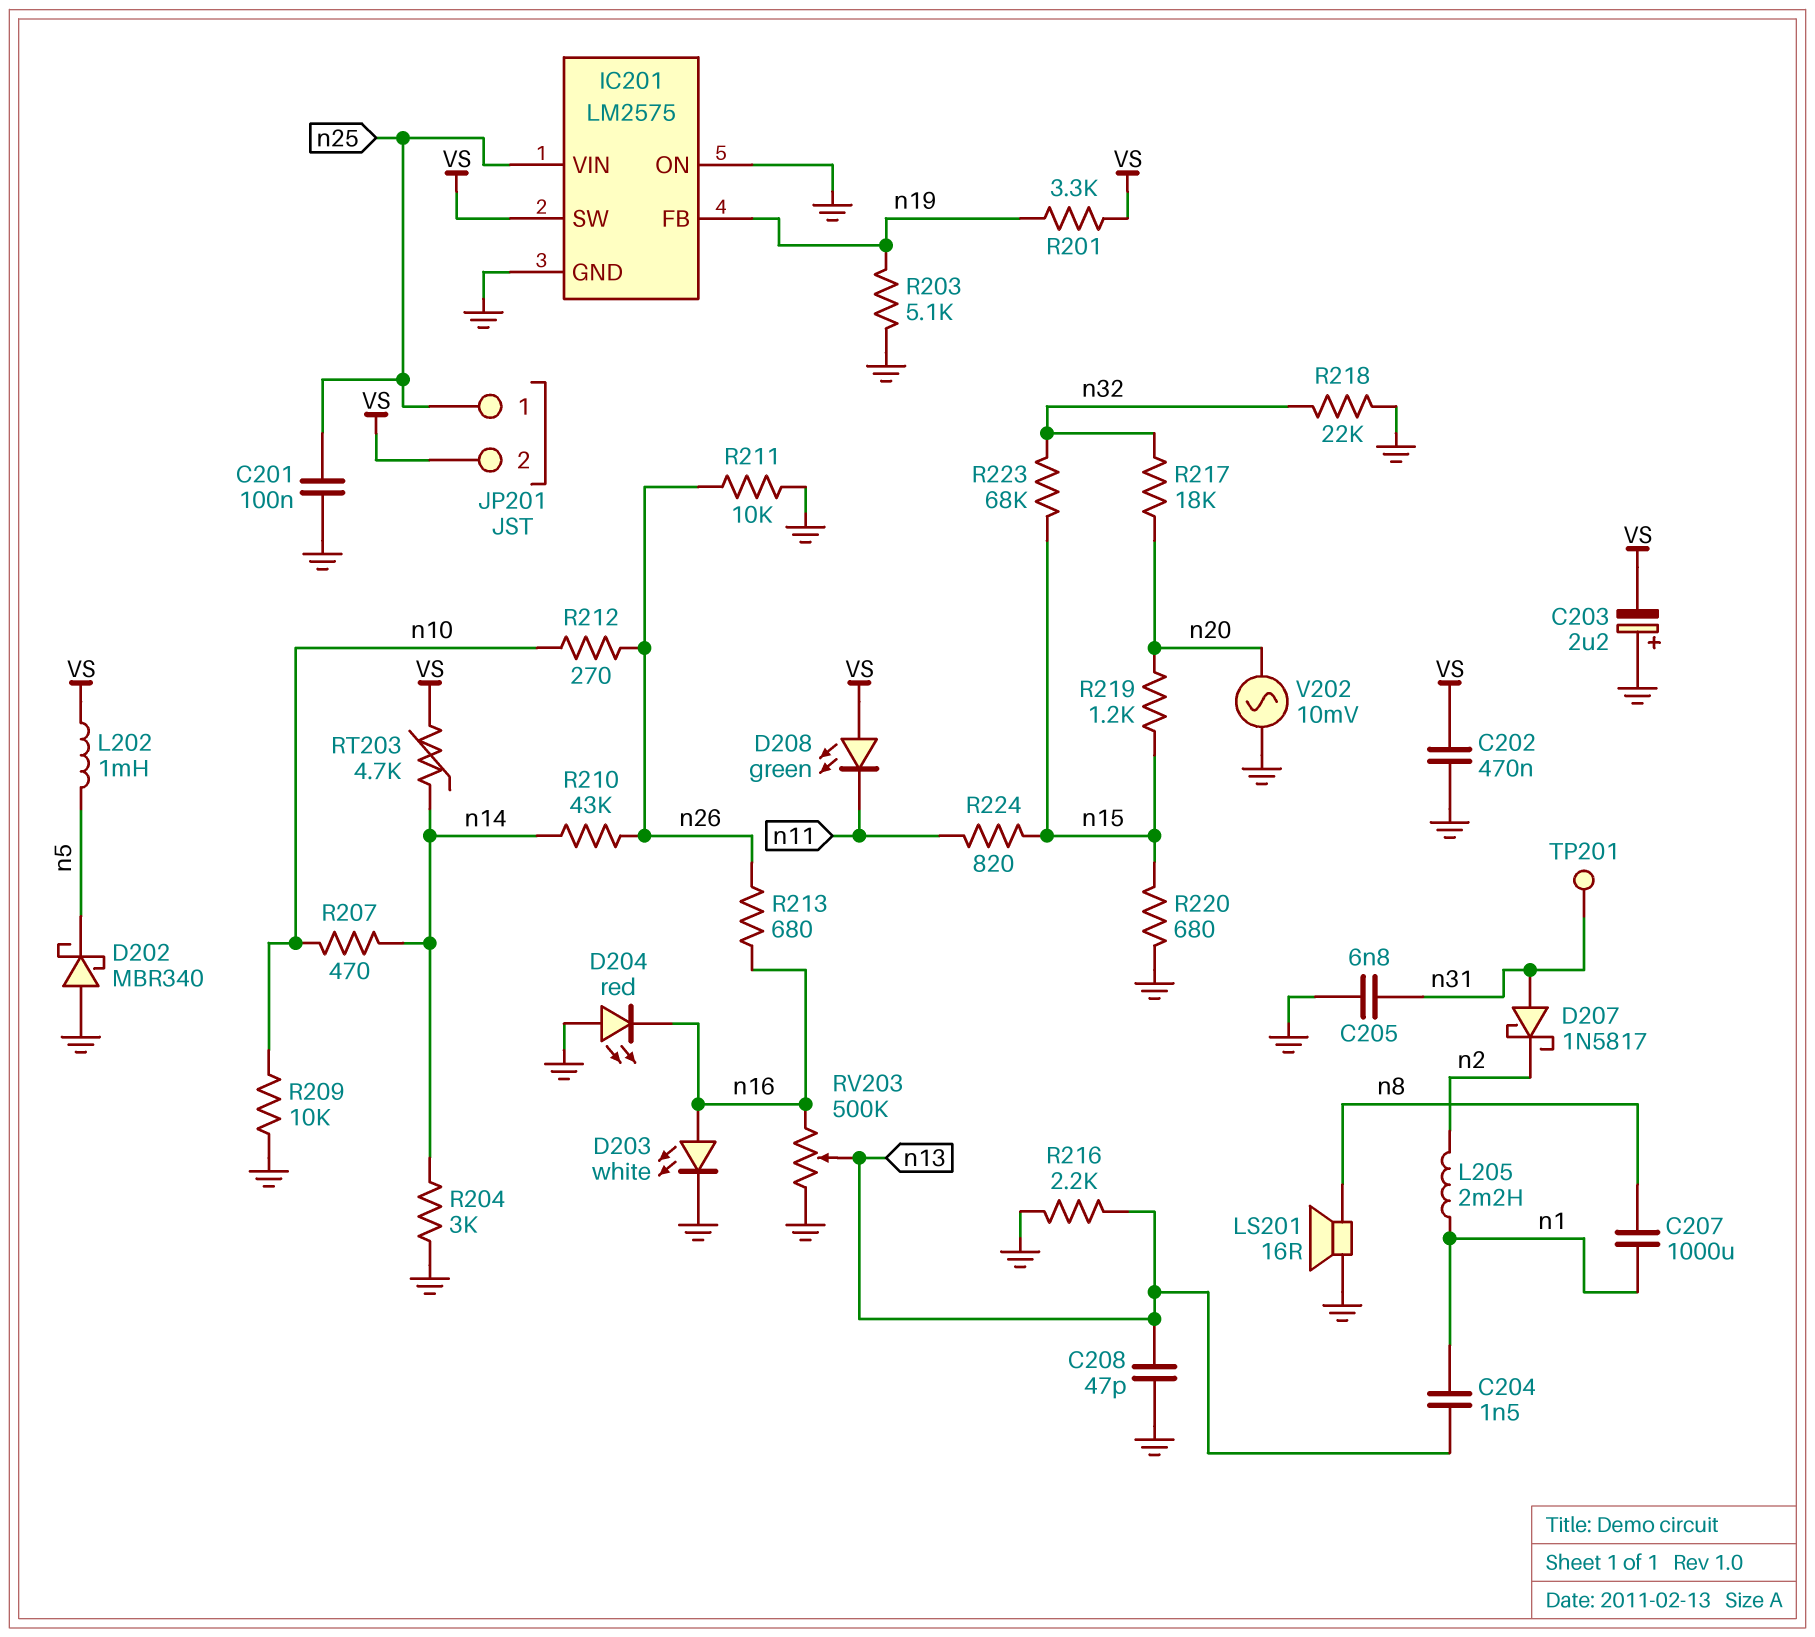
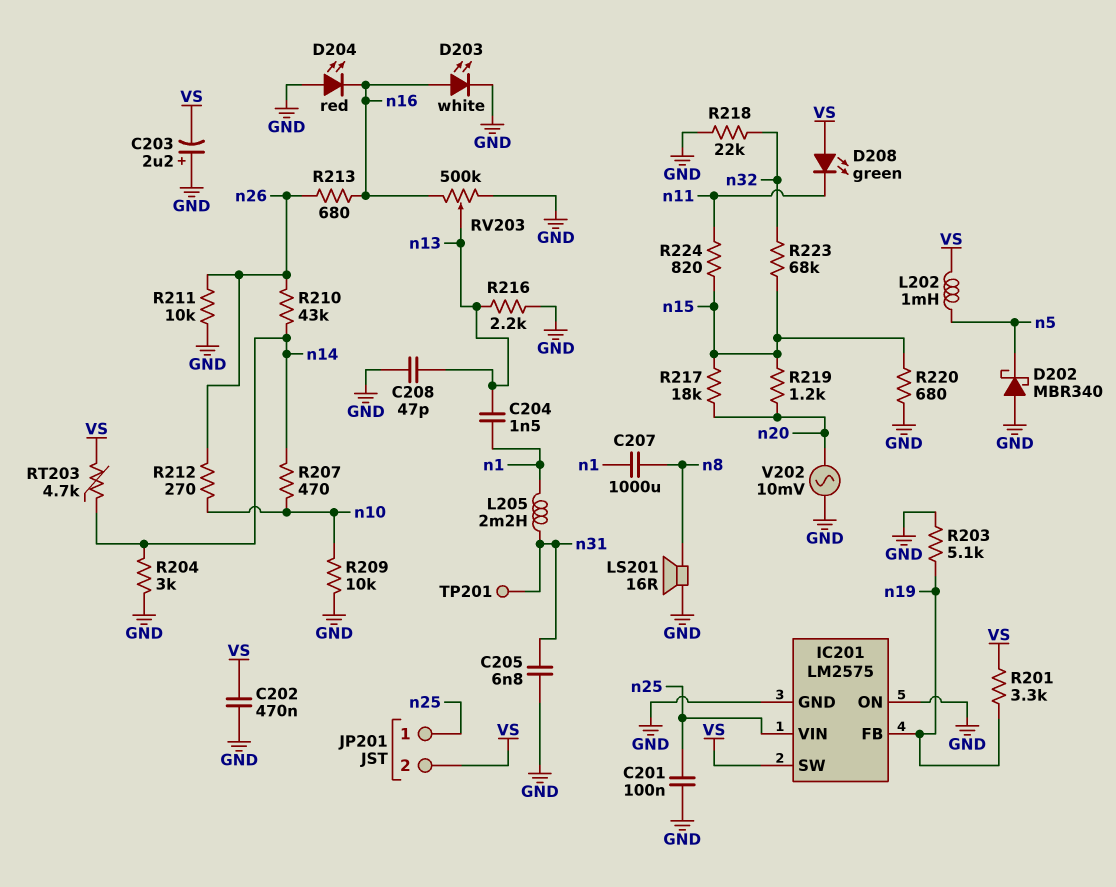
D207: schottky 1N5817 (A n31, K n2) -> none
L205: 2.2mH (n1, n2) -> 2.2mH (n1, n31)
R217: 18k (n20, n32) -> 18k (n15, n20)

